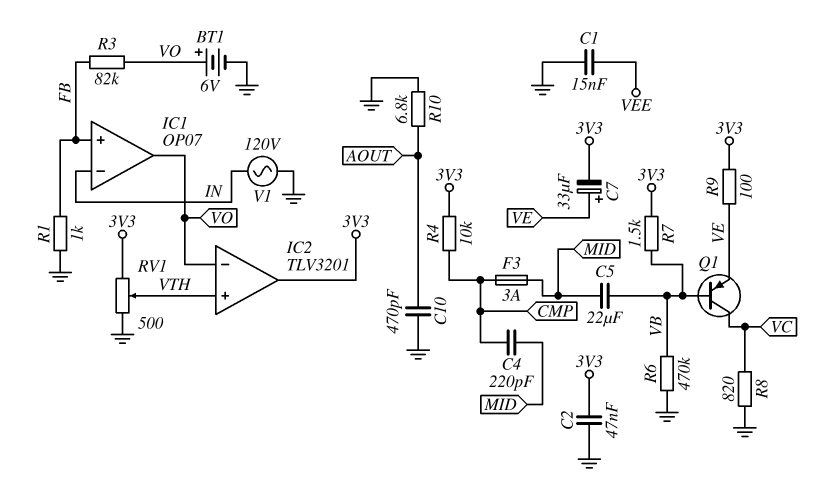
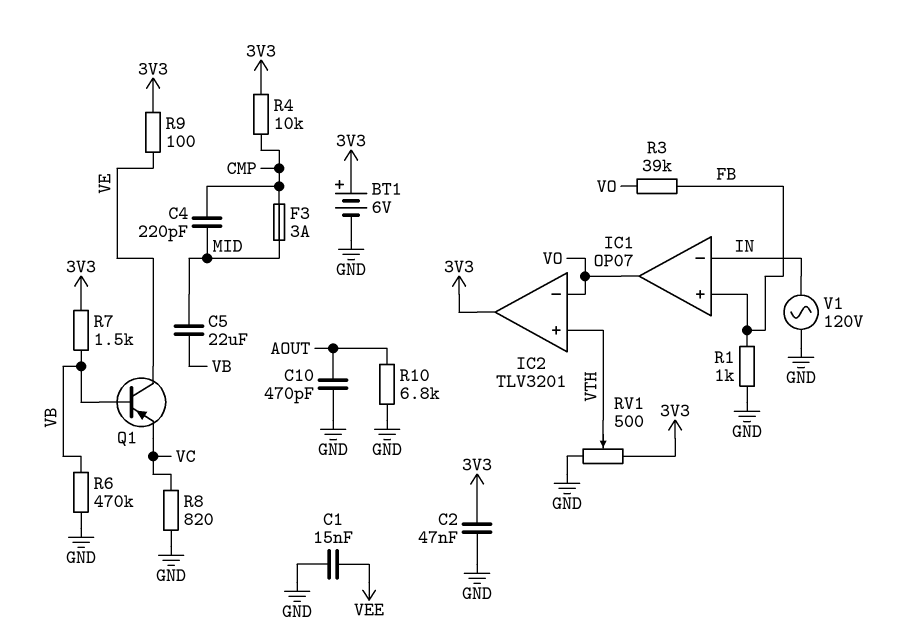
BT1: 6V (plus VO, minus GND) -> 6V (plus 3V3, minus GND)
C7: 33uF (plus VE, minus 3V3) -> none
Q1: PNP (B VB, C VC, E VE) -> PNP (B VB, C VE, E VC)
R3: 82k (FB, VO) -> 39k (FB, VO)

